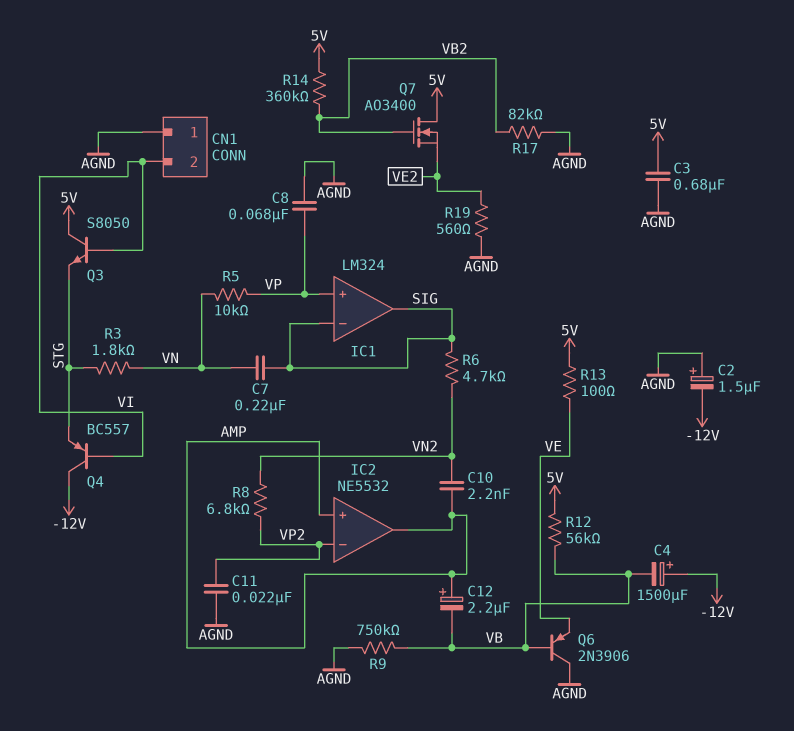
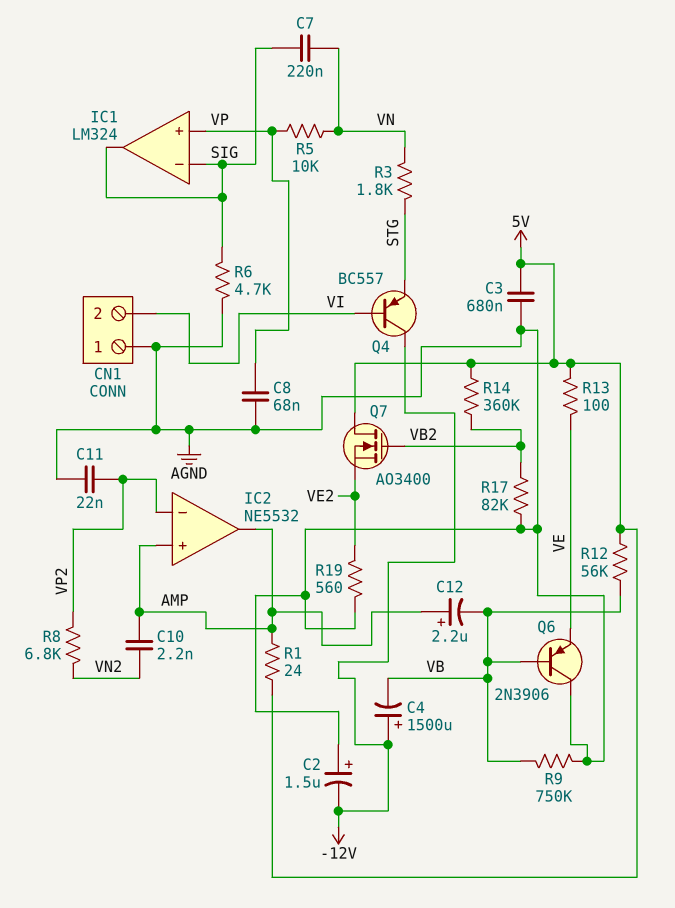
Q3: NPN S8050 (B VI, C 5V, E STG) -> none
R1: none -> 24 (5V, AMP)
R6: 4.7k (SIG, VN2) -> 4.7k (AGND, SIG)

